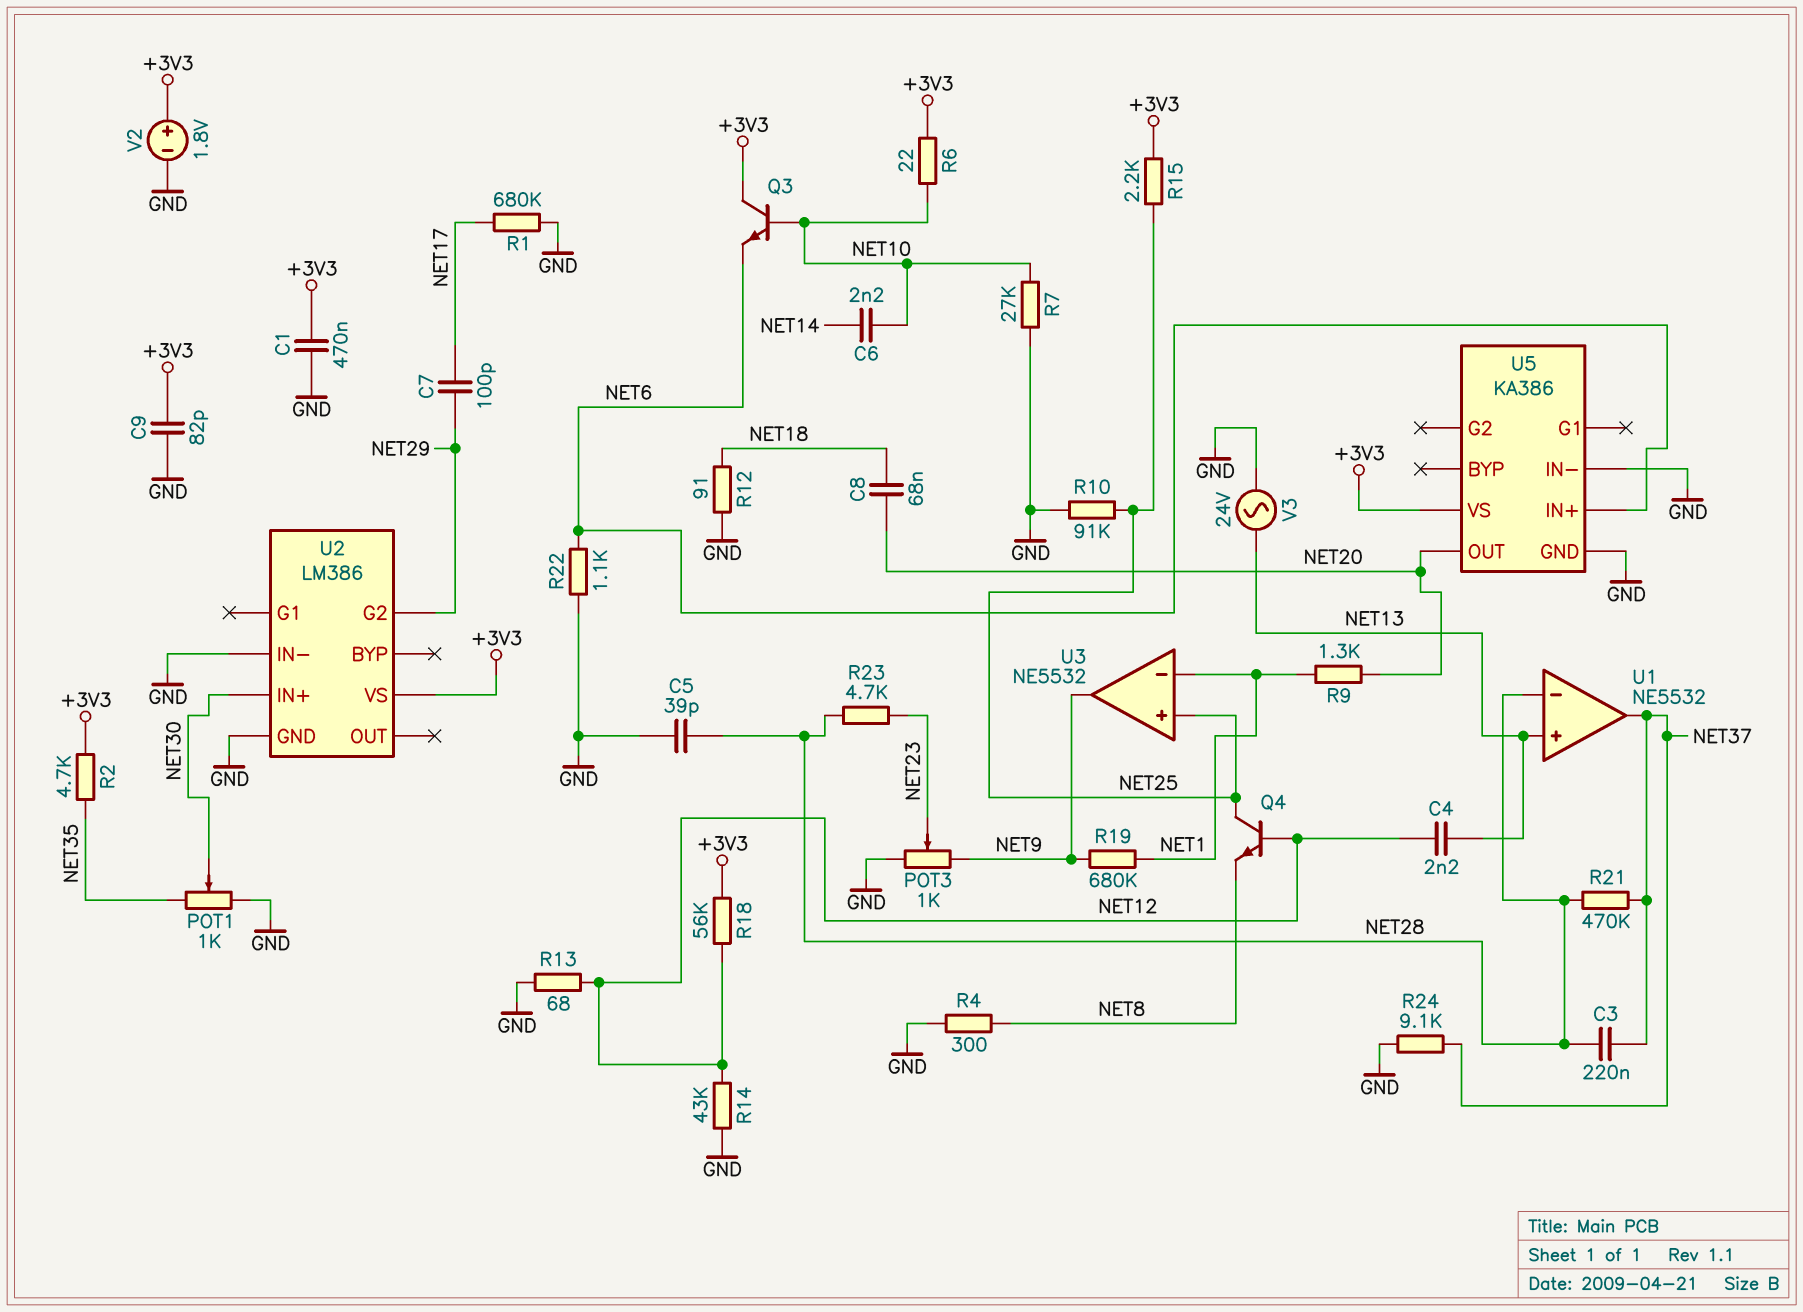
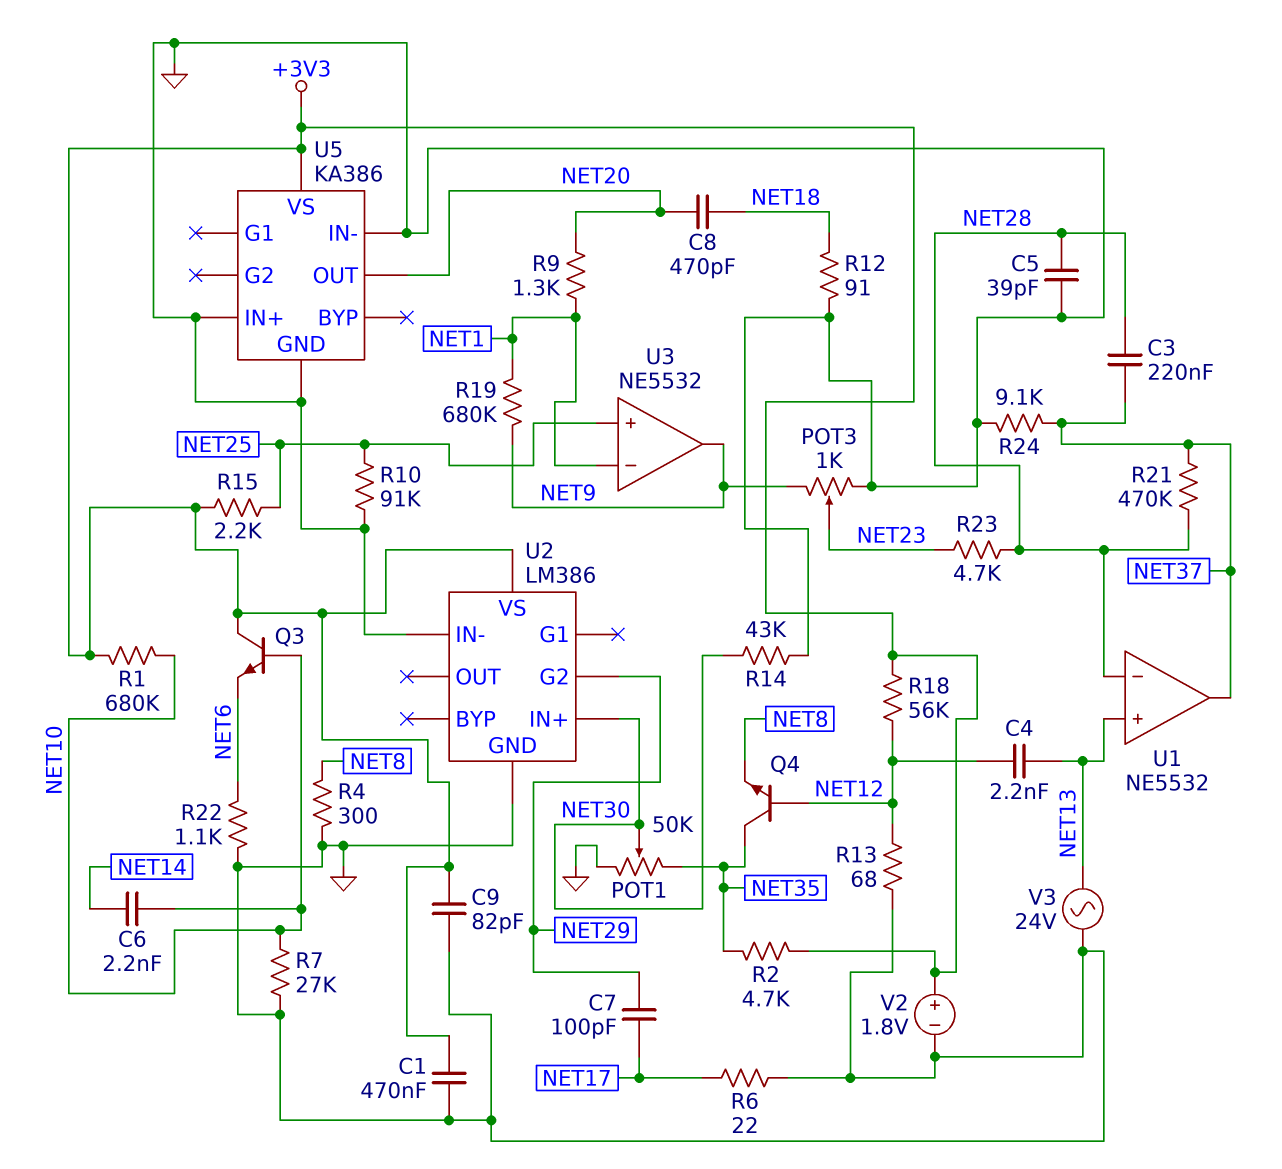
C8: 68nF (NET18, NET20) -> 470pF (NET18, NET20)
POT1: 1k (GND, NET35, wiper NET30) -> 50k (GND, NET35, wiper NET30)
Q4: NPN (B NET12, C NET25, E NET8) -> NPN (B NET12, C NET35, E NET8)
R1: 680k (GND, NET17) -> 680k (+3V3, NET10)
R6: 22 (+3V3, NET10) -> 22 (GND, NET17)
R14: 43k (GND, NET12) -> 43k (GND, NET30)
U5 pin IN+: NET6 -> GND

